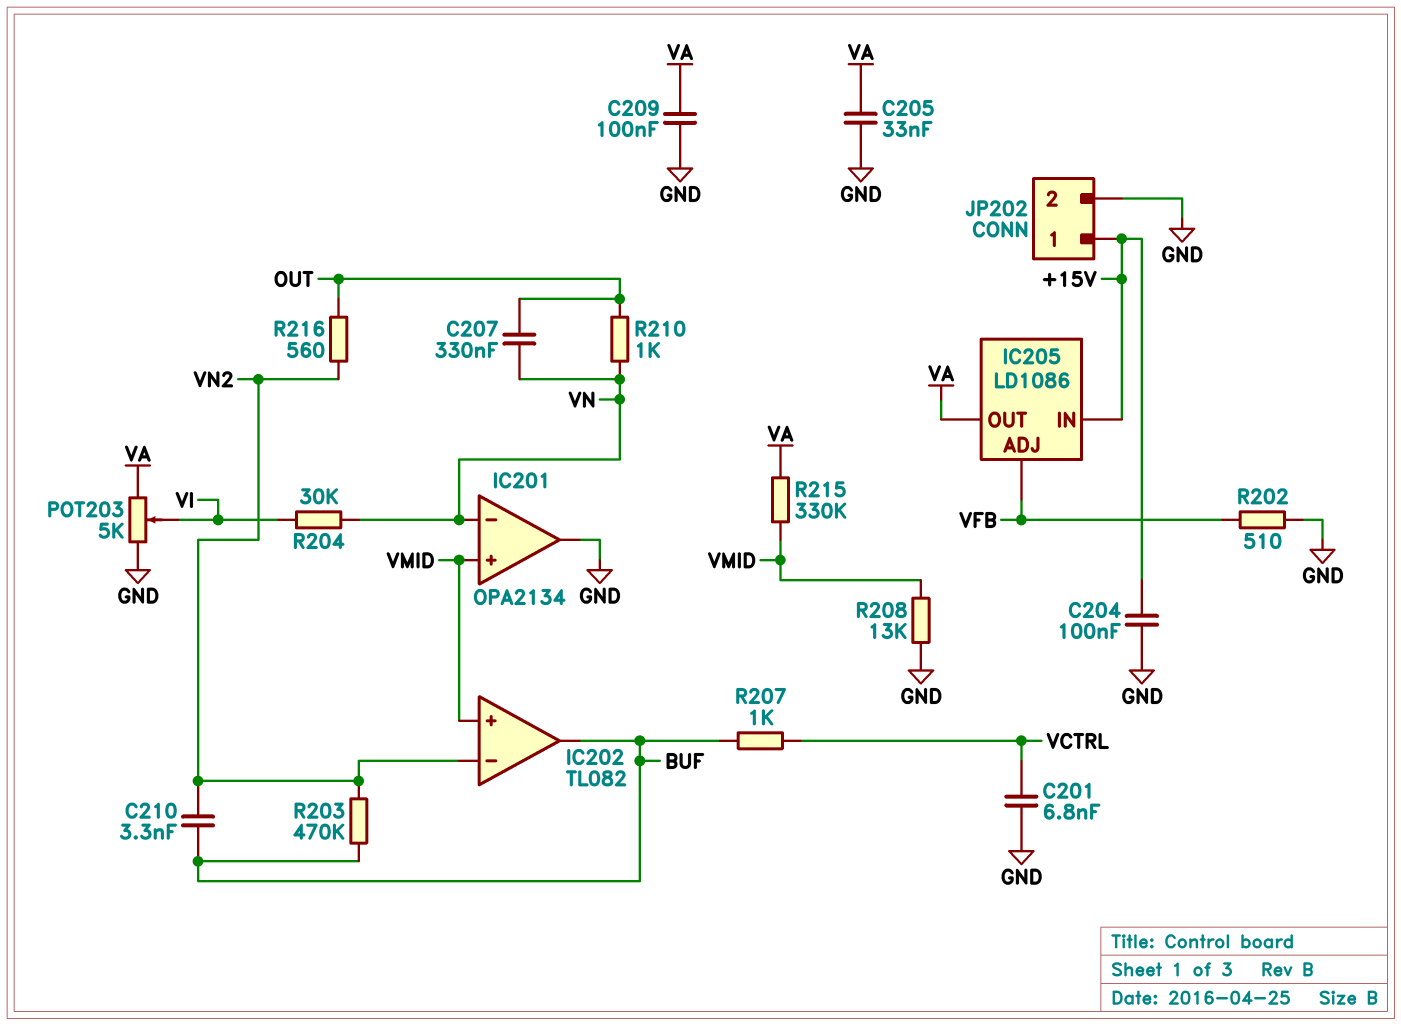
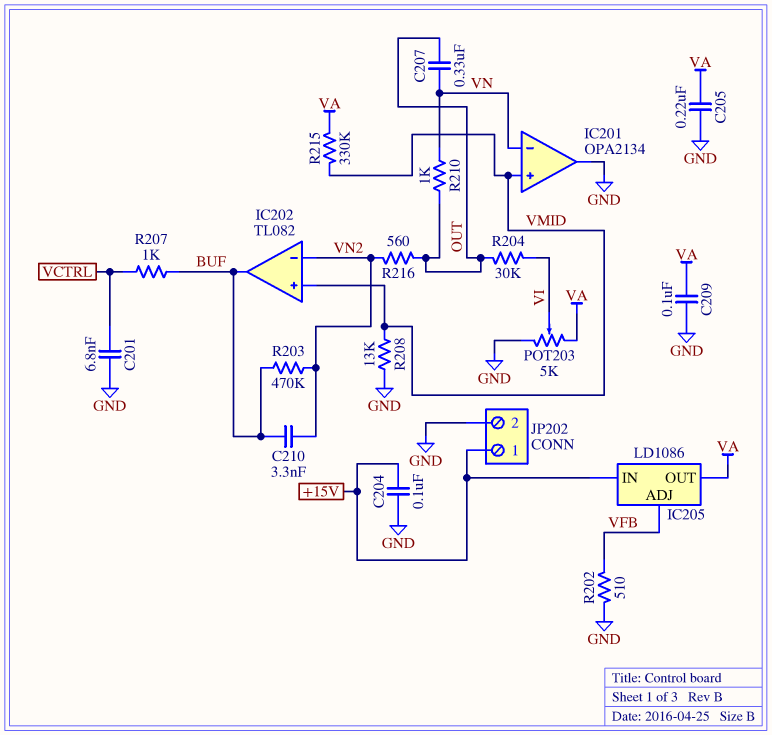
C205: 33nF (GND, VA) -> 220nF (GND, VA)
R204: 30k (VI, VN) -> 30k (OUT, VI)

